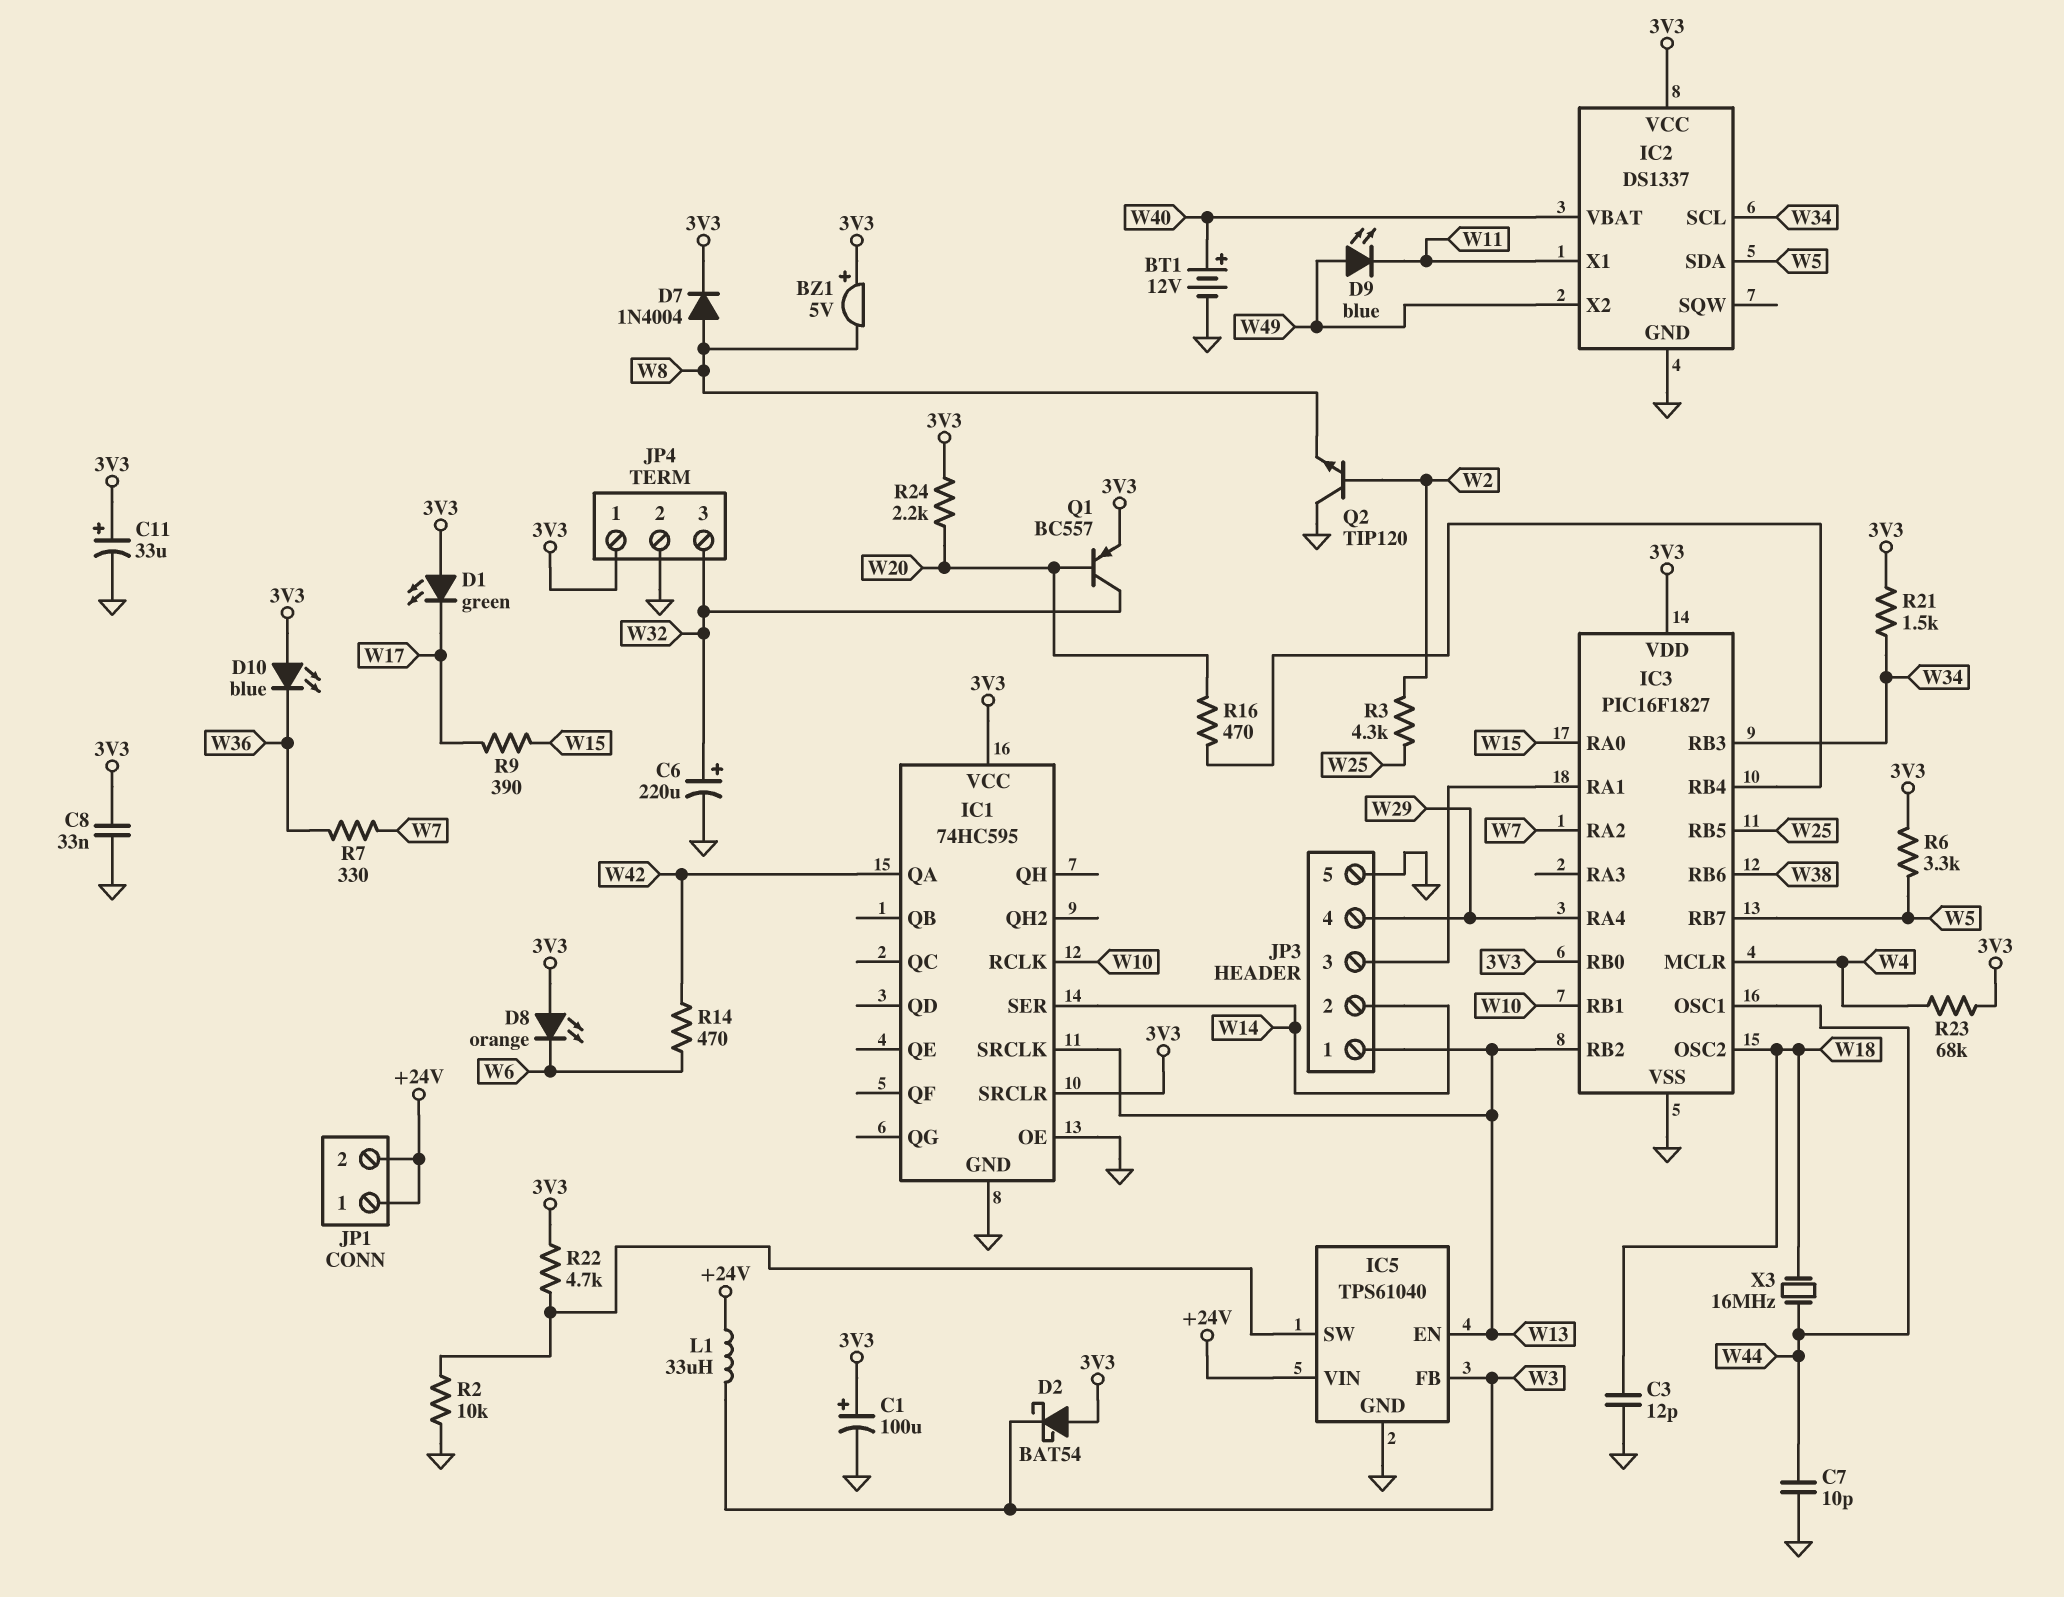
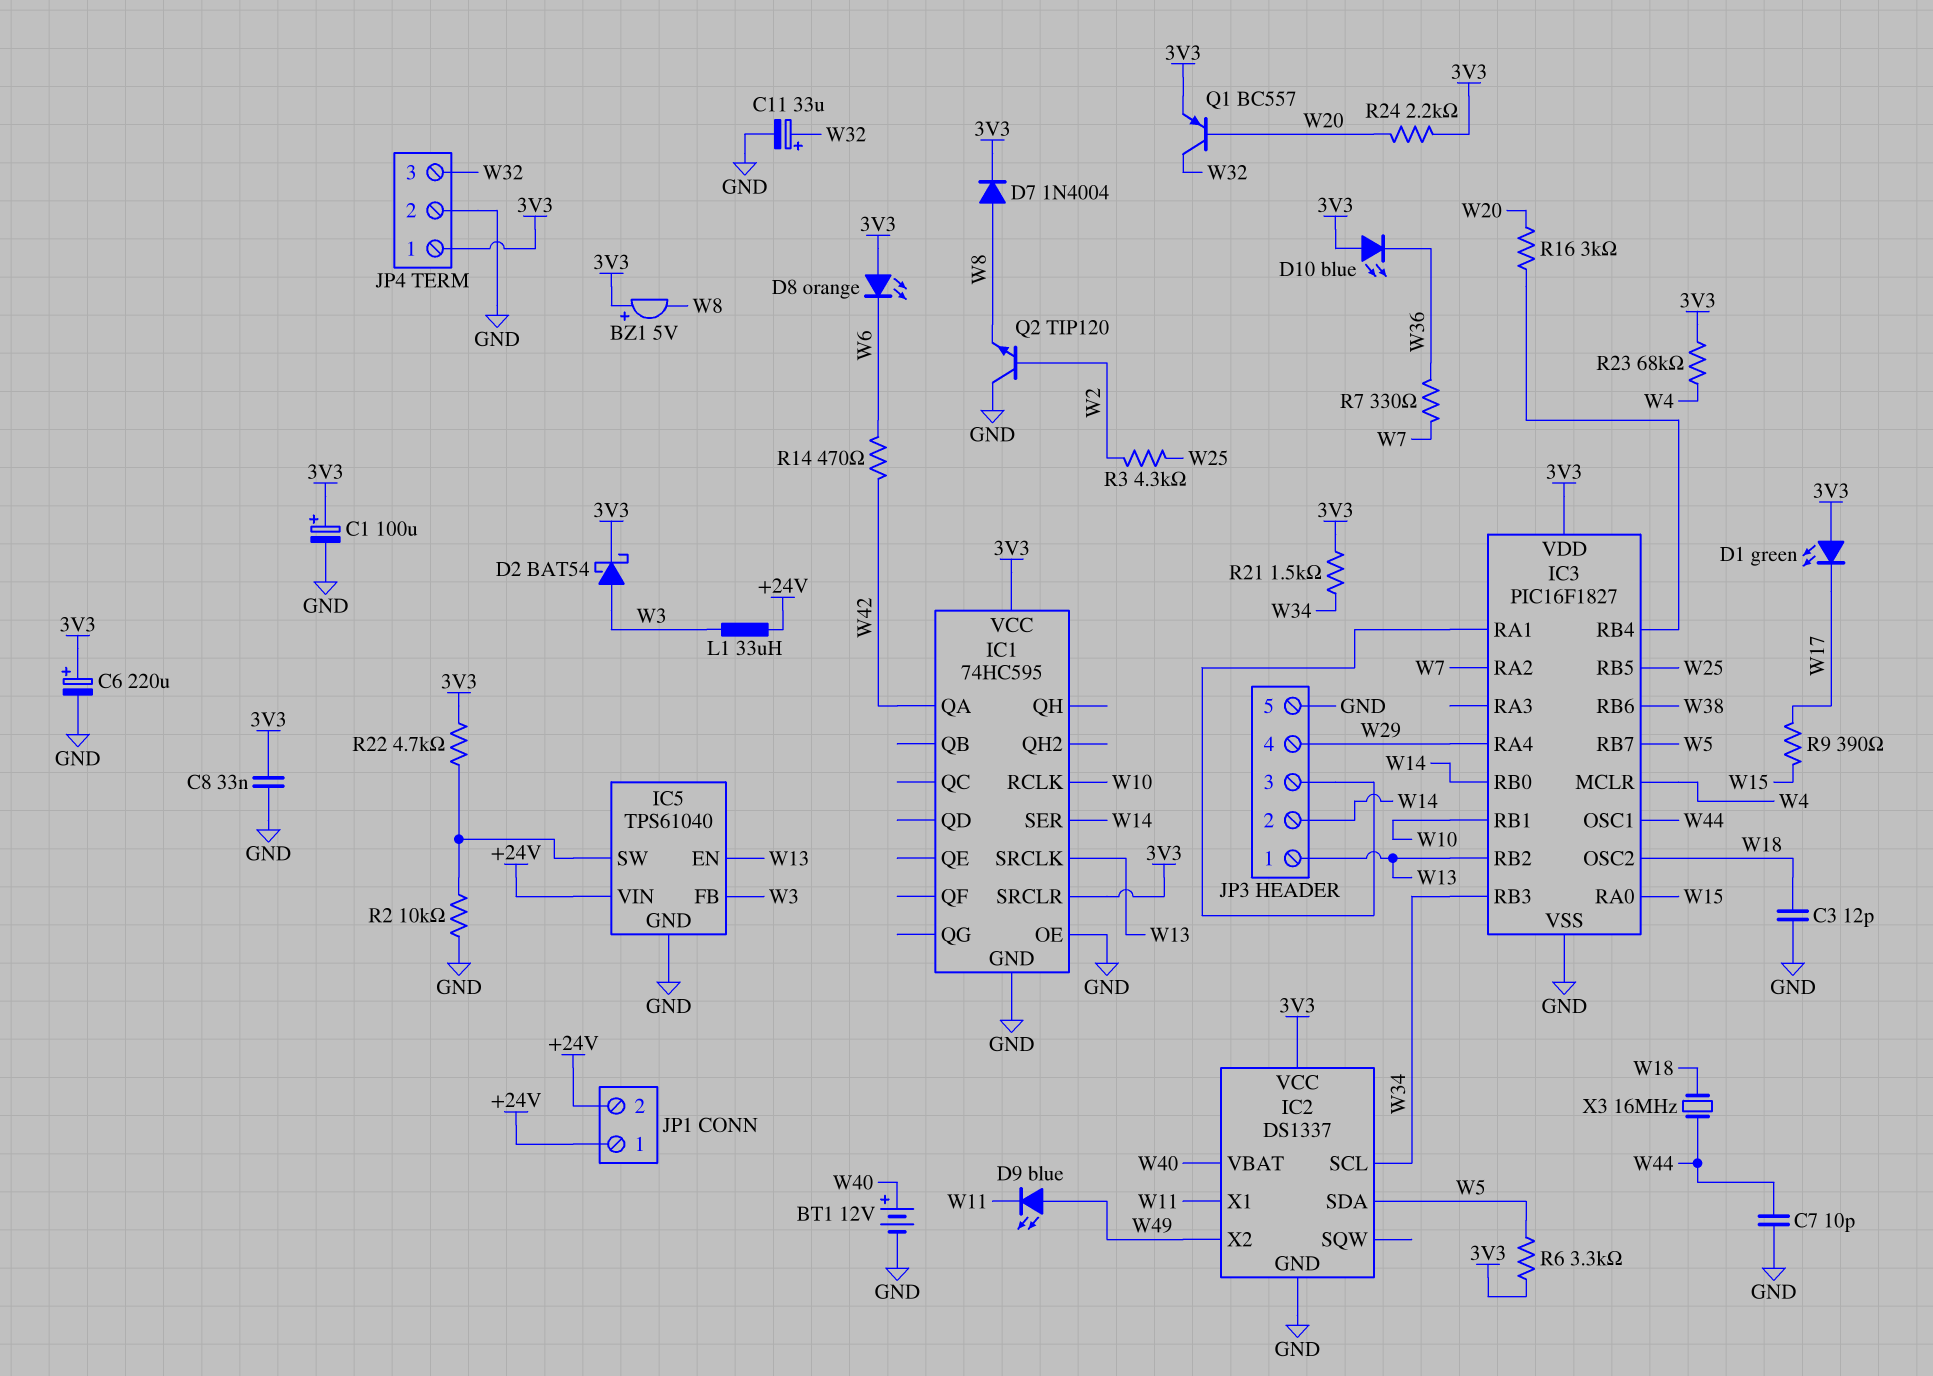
C6: 220uF (plus W32, minus GND) -> 220uF (plus 3V3, minus GND)
C11: 33uF (plus 3V3, minus GND) -> 33uF (plus W32, minus GND)
D2: schottky BAT54 (A 3V3, K W3) -> schottky BAT54 (A W3, K 3V3)
IC3 pin RB0: 3V3 -> W14
R16: 470 (IC3/RB4, W20) -> 3k (IC3/RB4, W20)

